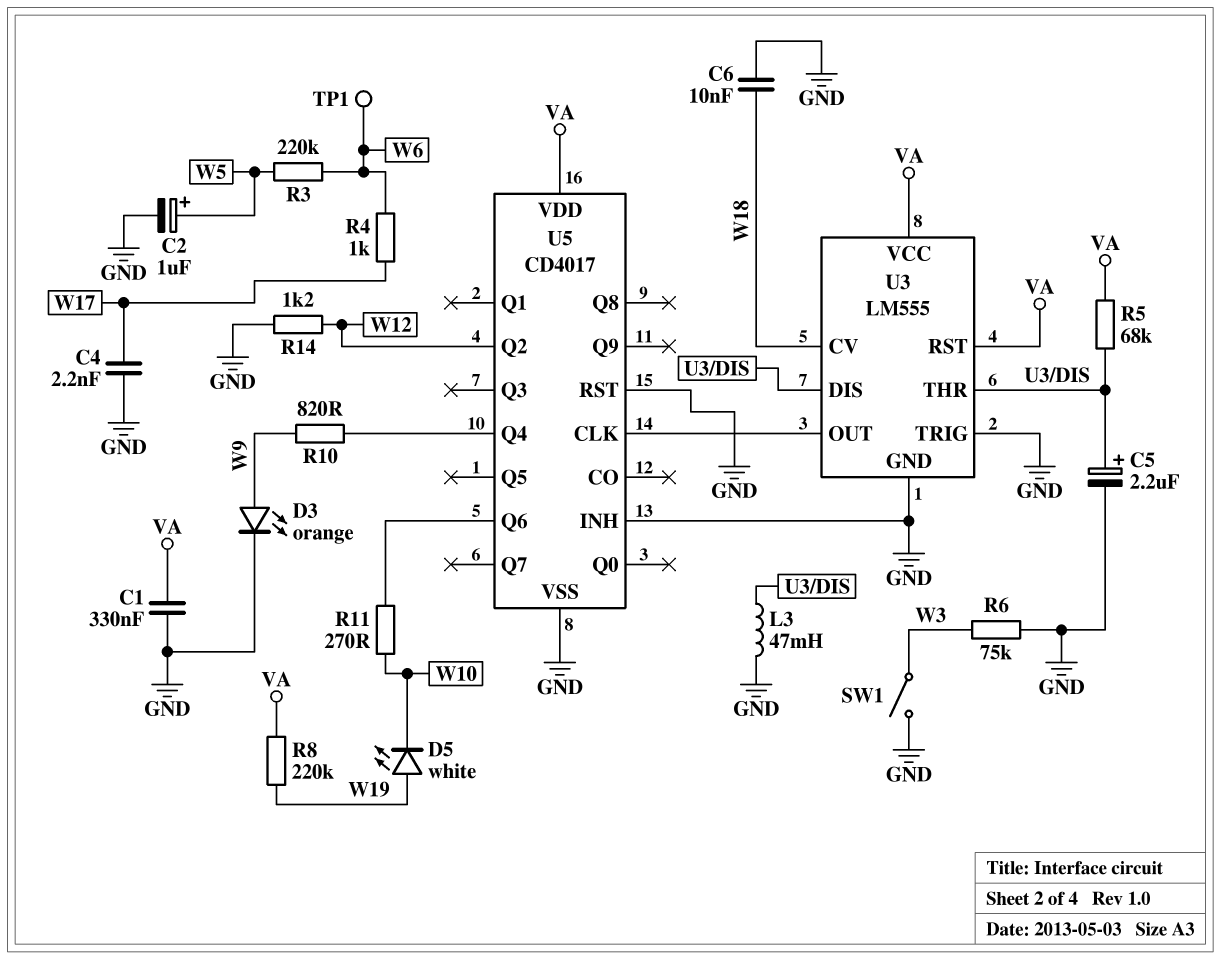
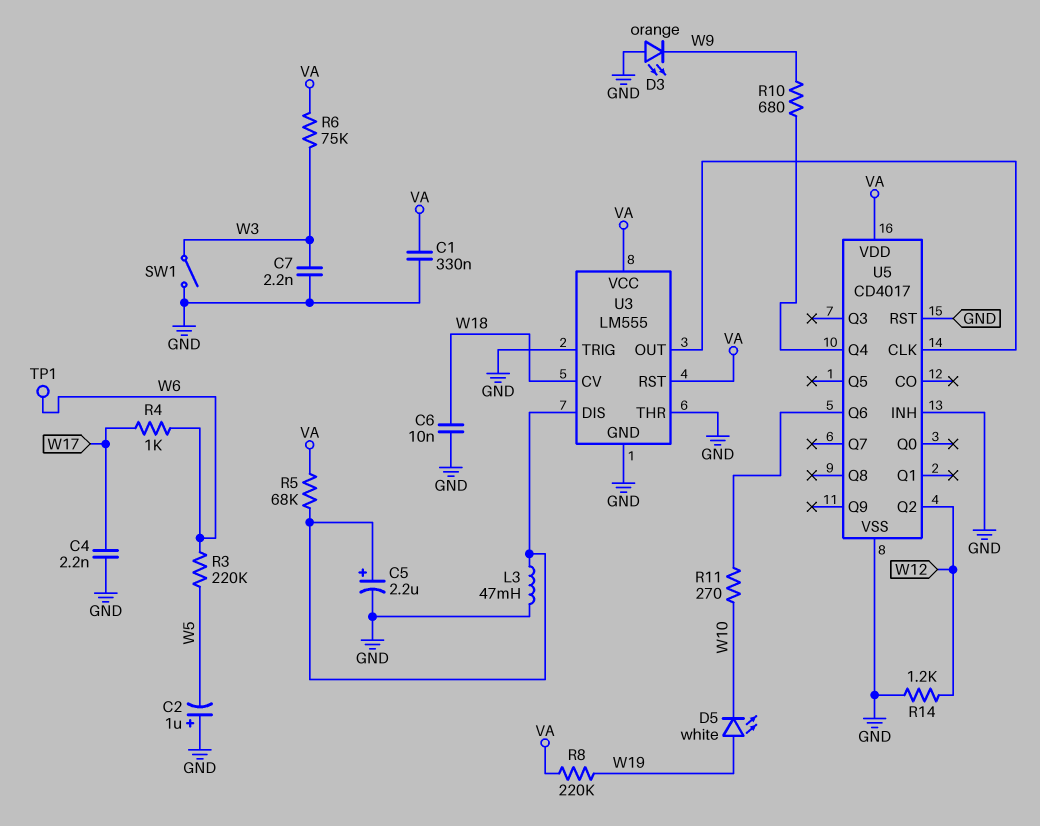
C2: 1uF (plus W5, minus GND) -> 1uF (plus GND, minus W5)
C7: none -> 2.2nF (GND, W3)
D3: LED orange (A W9, K GND) -> LED orange (A GND, K W9)
R6: 75k (GND, W3) -> 75k (VA, W3)
R10: 820 (U5/Q4, W9) -> 680 (U5/Q4, W9)
U3 pin THR: U3/DIS -> GND

